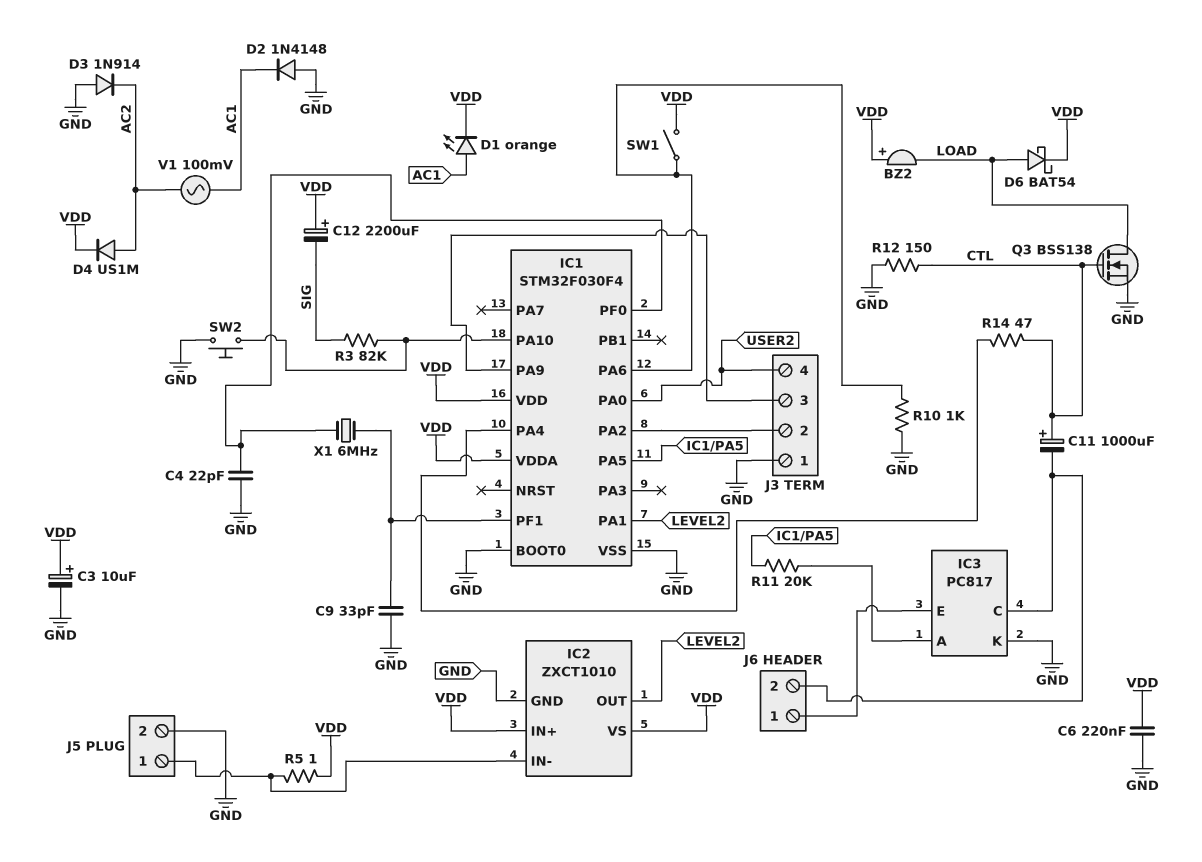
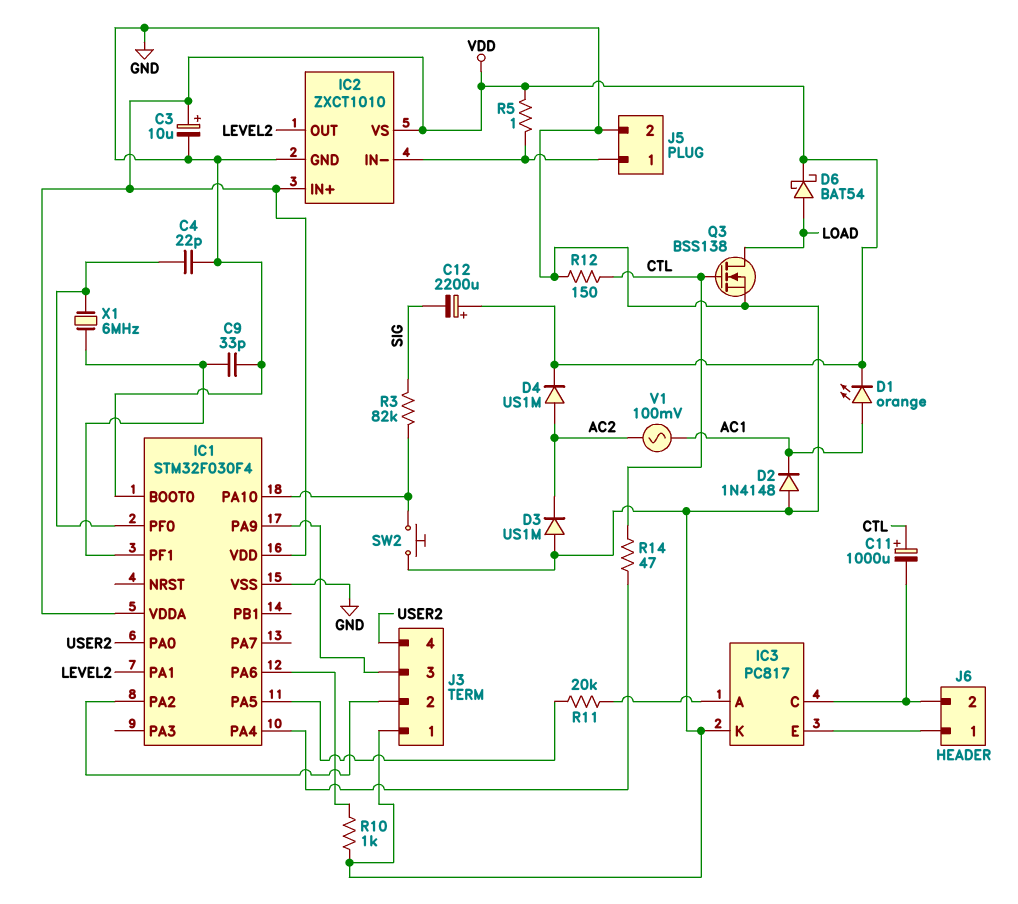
BZ2: buzzer (plus VDD, minus LOAD) -> none
C6: 220nF (GND, VDD) -> none
D3: diode 1N914 (A GND, K AC2) -> diode US1M (A GND, K AC2)
SW1: switch (IC1/PA6, VDD) -> none

